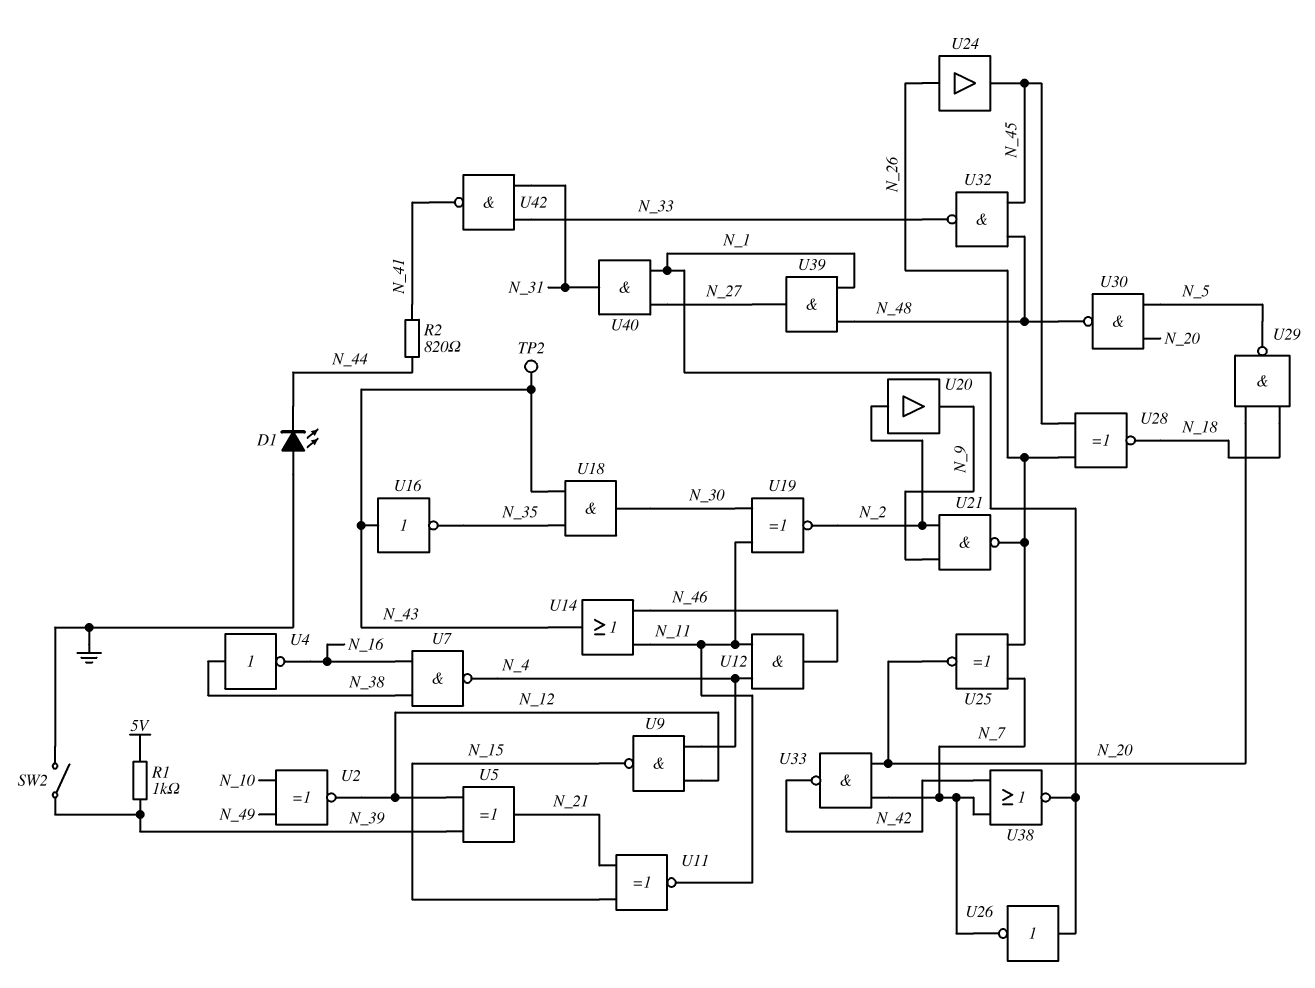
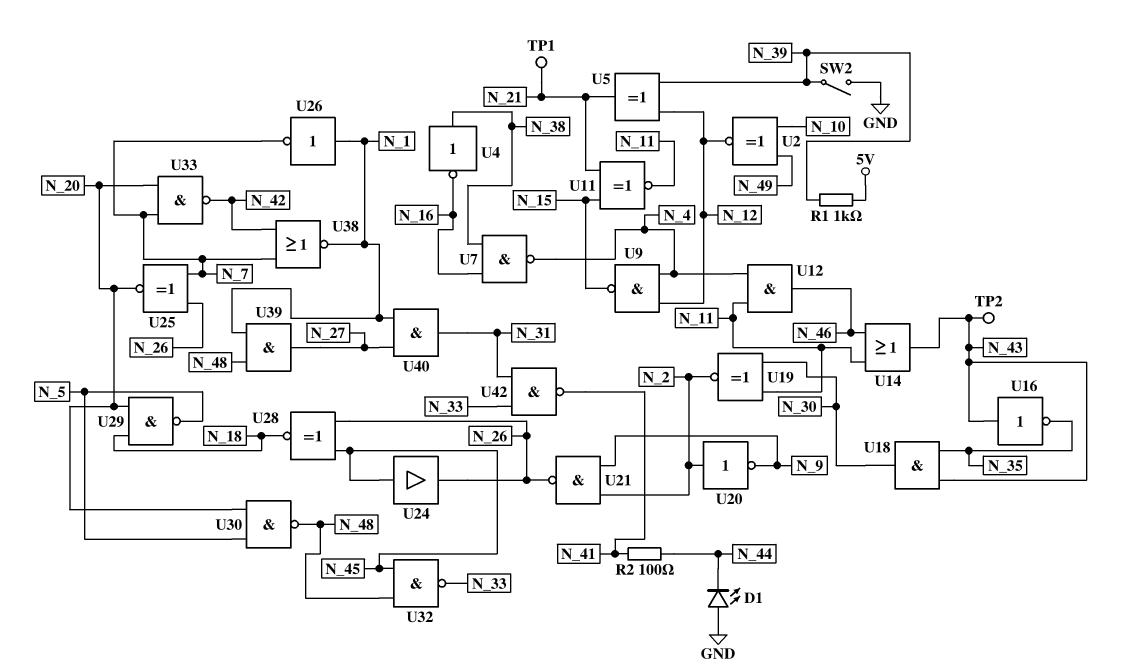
R2: 820 (N_41, N_44) -> 100 (N_41, N_44)
TP1: none -> test point (N_21)
U20: buffer (in N_2, out N_9) -> NOT (in N_2, out N_9)
U24: buffer (in N_26, out N_45) -> buffer (in N_45, out N_26)

